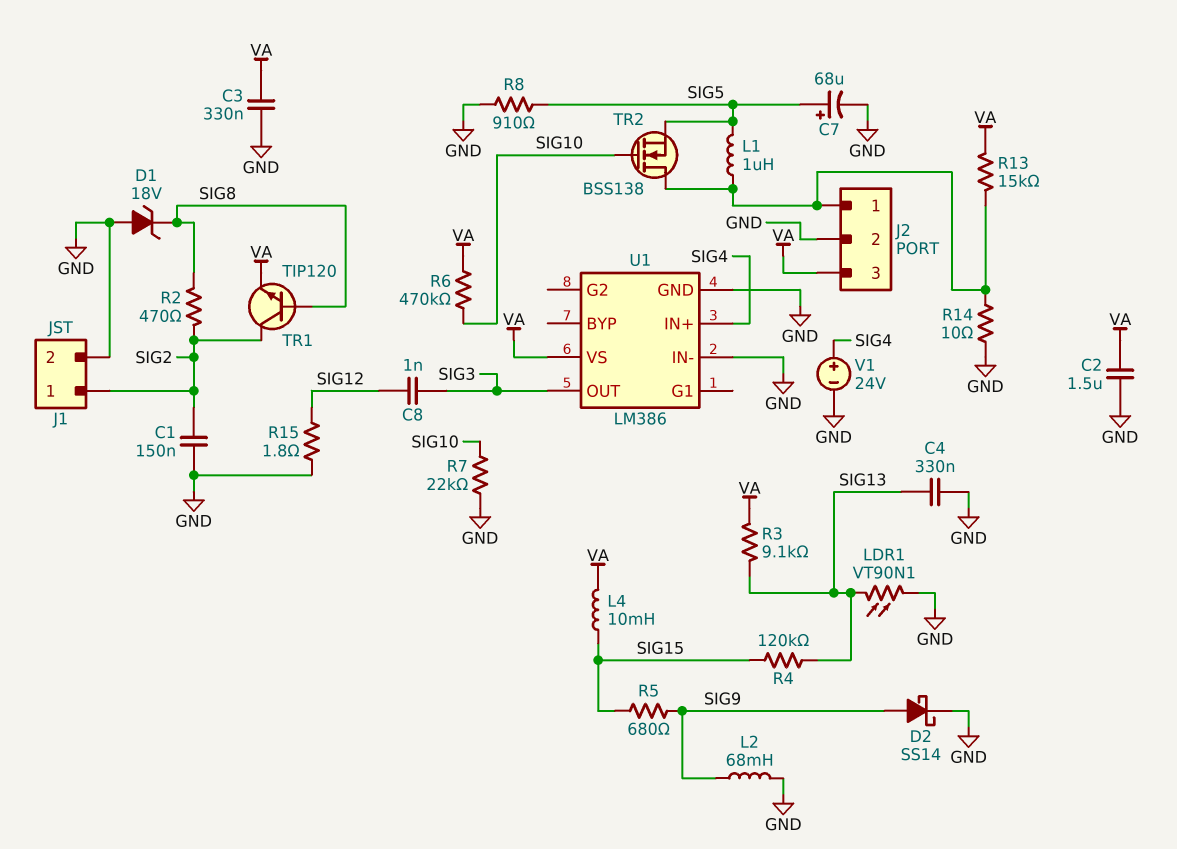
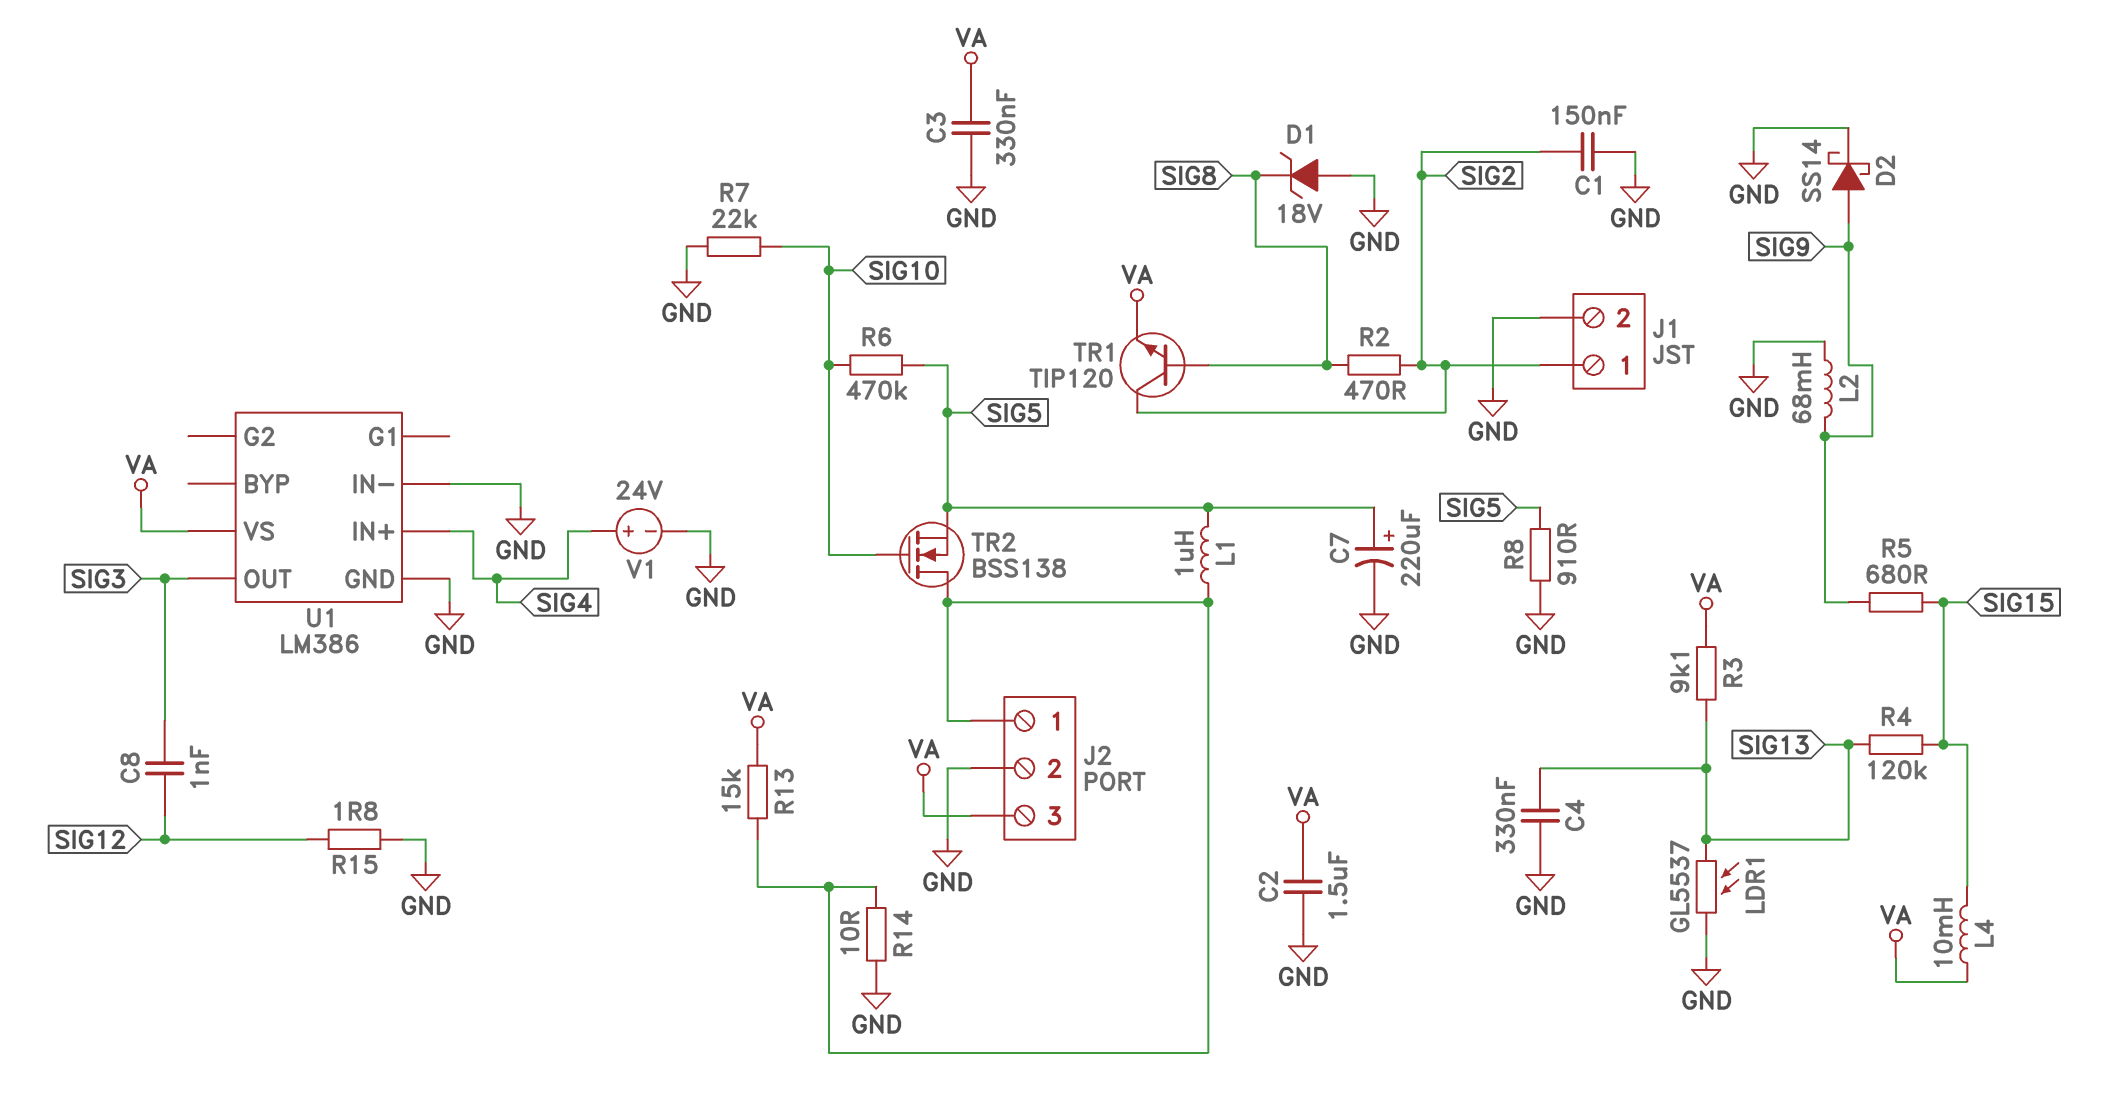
C7: 68uF (plus SIG5, minus GND) -> 220uF (plus SIG5, minus GND)
LDR1: VT90N1 (GND, SIG13) -> GL5537 (GND, SIG13)
R6: 470k (SIG10, VA) -> 470k (SIG5, SIG10)

